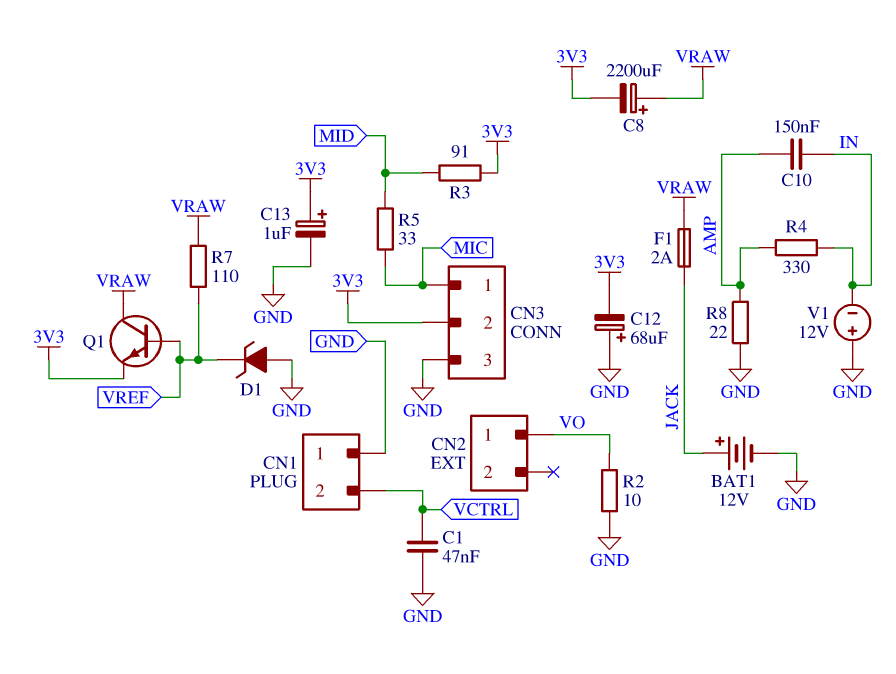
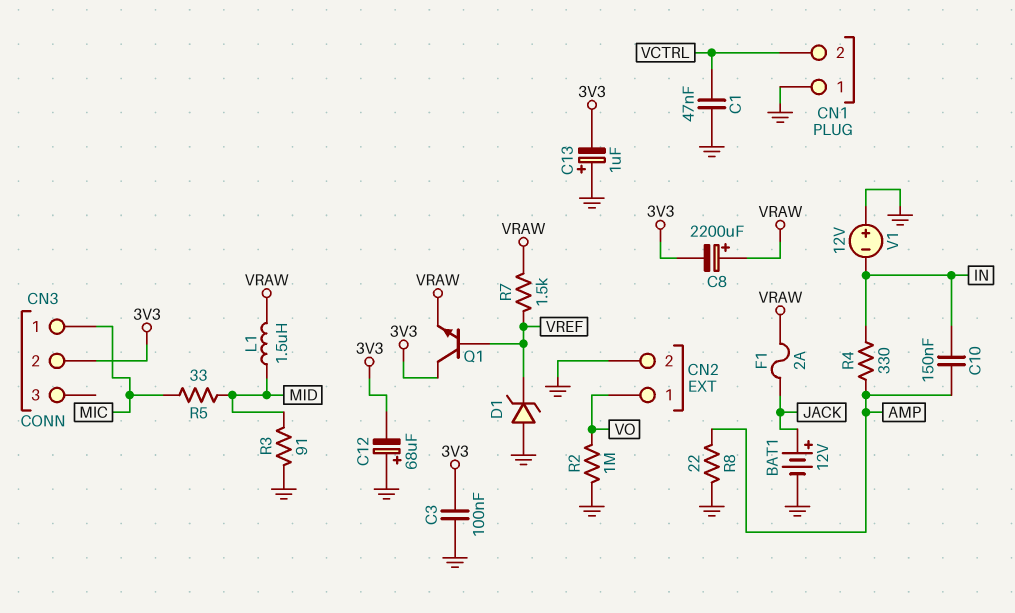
C3: none -> 100nF (3V3, GND)
C13: 1uF (plus 3V3, minus GND) -> 1uF (plus GND, minus 3V3)
CN2 pin 2: none -> GND
CN3 pin 3: GND -> none
L1: none -> 1.5uH (MID, VRAW)
Q1: NPN (B VREF, C VRAW, E 3V3) -> NPN (B VREF, C 3V3, E VRAW)
R2: 10 (GND, VO) -> 1M (GND, VO)
R3: 91 (3V3, MID) -> 91 (GND, MID)
R7: 110 (VRAW, VREF) -> 1.5k (VRAW, VREF)

